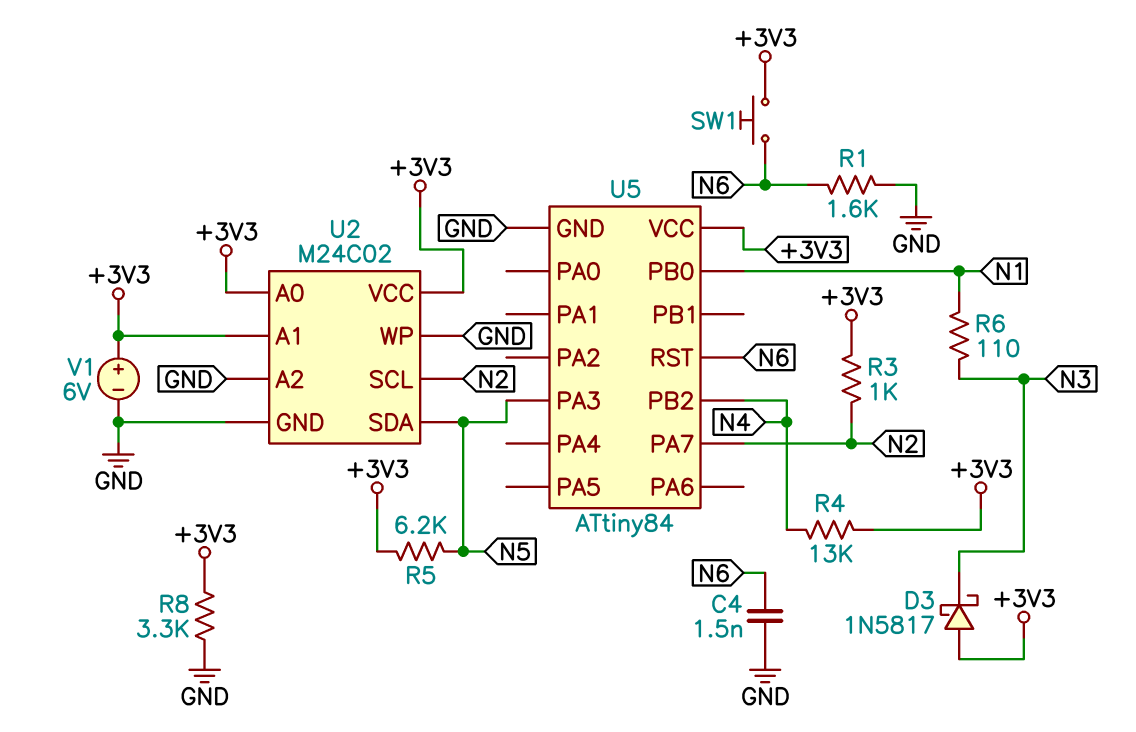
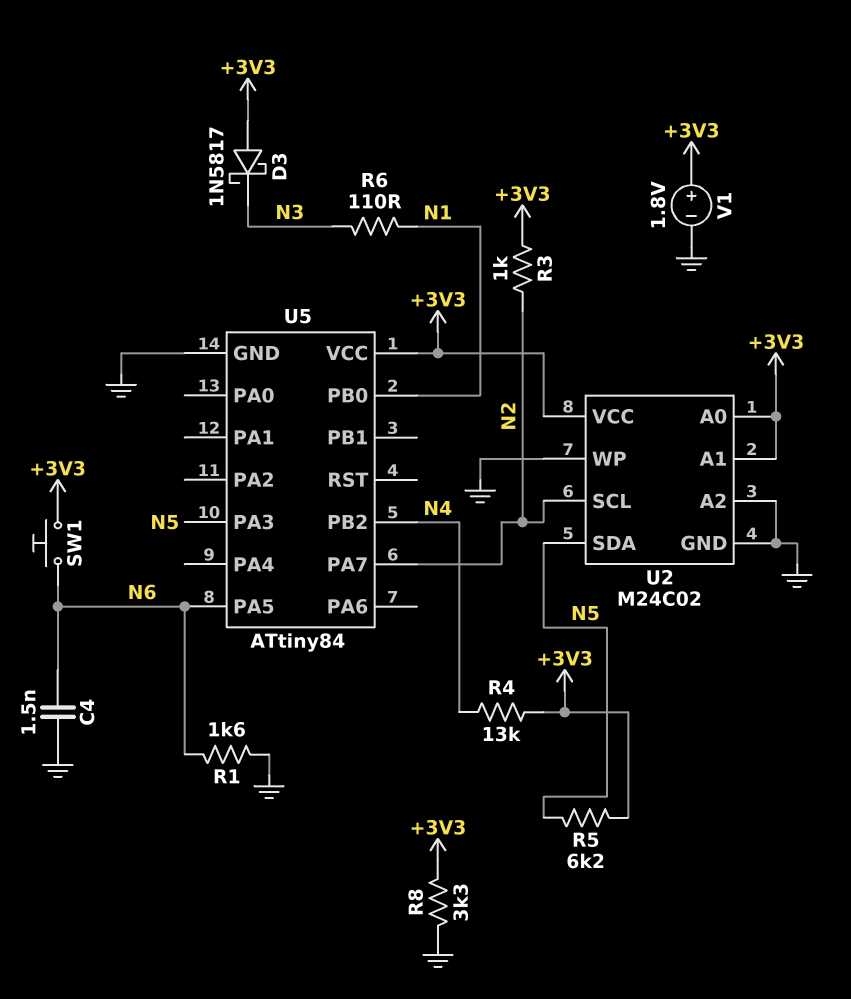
U5 pin PA5: none -> N6
U5 pin RST: N6 -> none
V1: 6V (plus +3V3, minus GND) -> 1.8V (plus +3V3, minus GND)

